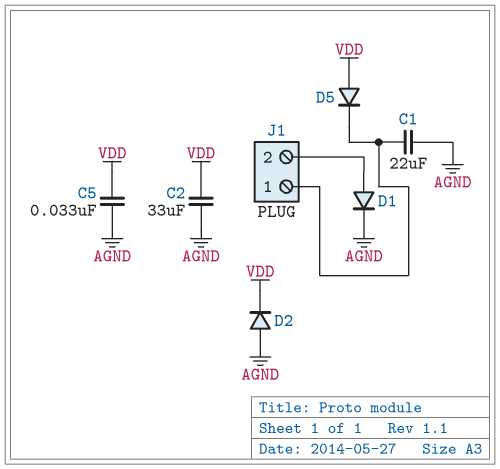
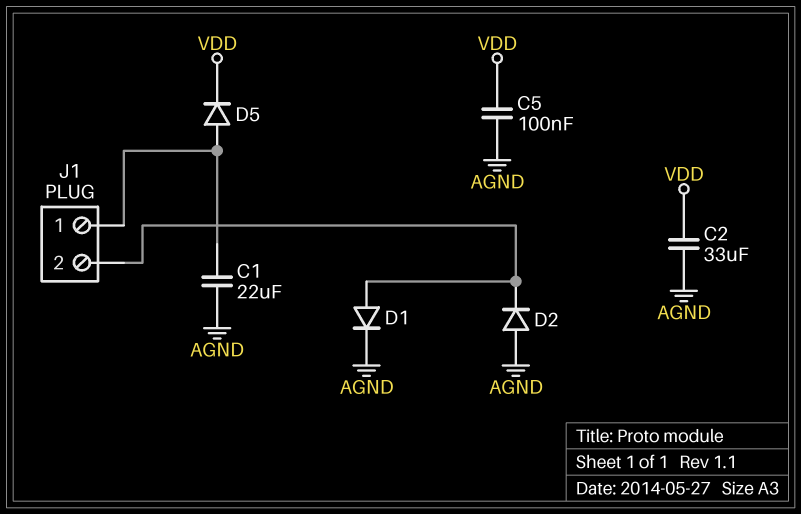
C5: 33nF (AGND, VDD) -> 100nF (AGND, VDD)
D2: diode (A AGND, K VDD) -> diode (A AGND, K J1/2)
D5: diode (A VDD, K J1/1) -> diode (A J1/1, K VDD)

